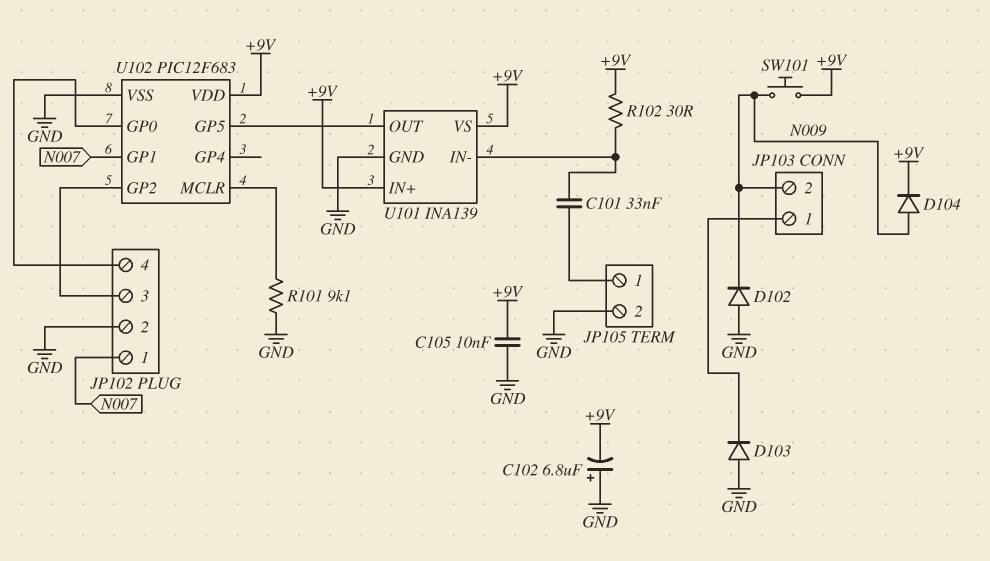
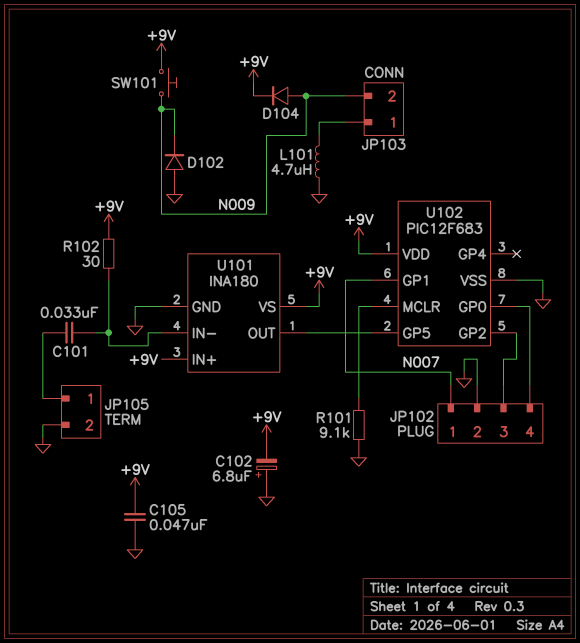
C105: 10nF (+9V, GND) -> 47nF (+9V, GND)
D103: diode (A GND, K JP103/1) -> none
L101: none -> 4.7uH (GND, JP103/1)
U101: INA139 -> INA180

